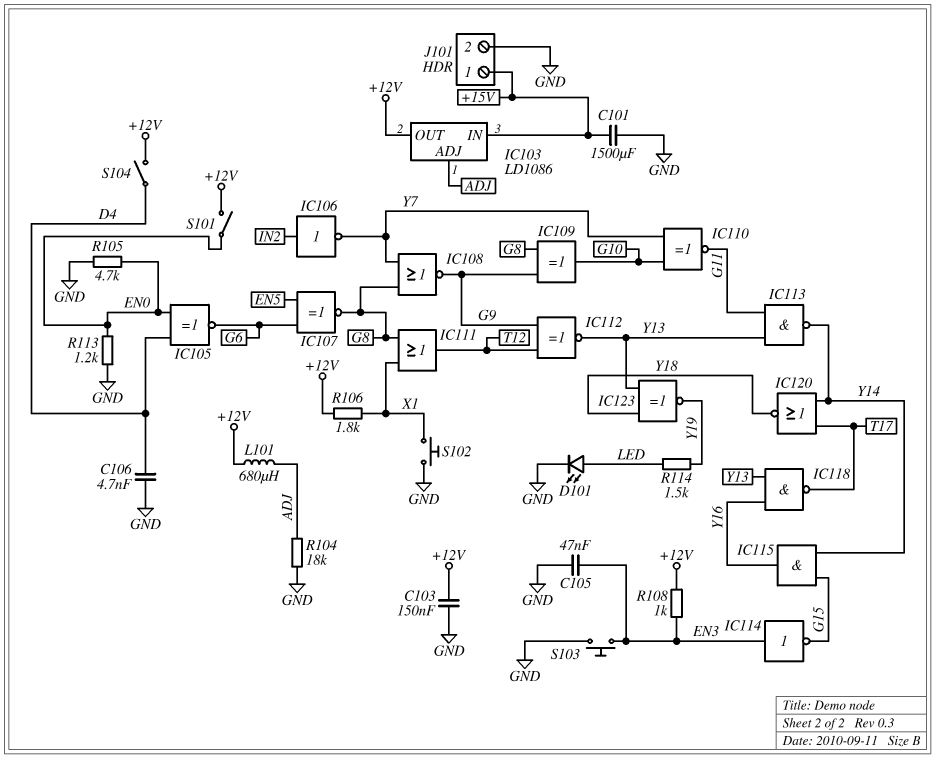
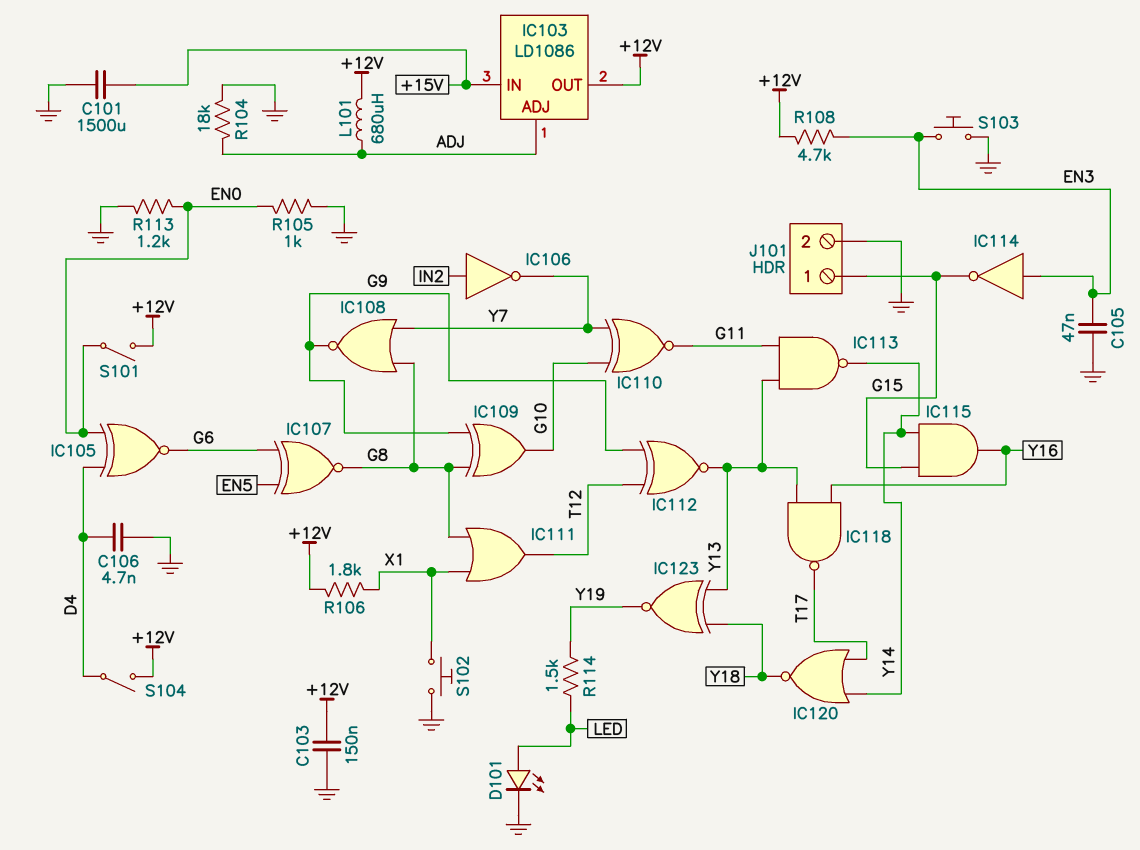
J101 pin 1: +15V -> G15
R105: 4.7k (EN0, GND) -> 1k (EN0, GND)
R108: 1k (+12V, EN3) -> 4.7k (+12V, EN3)

